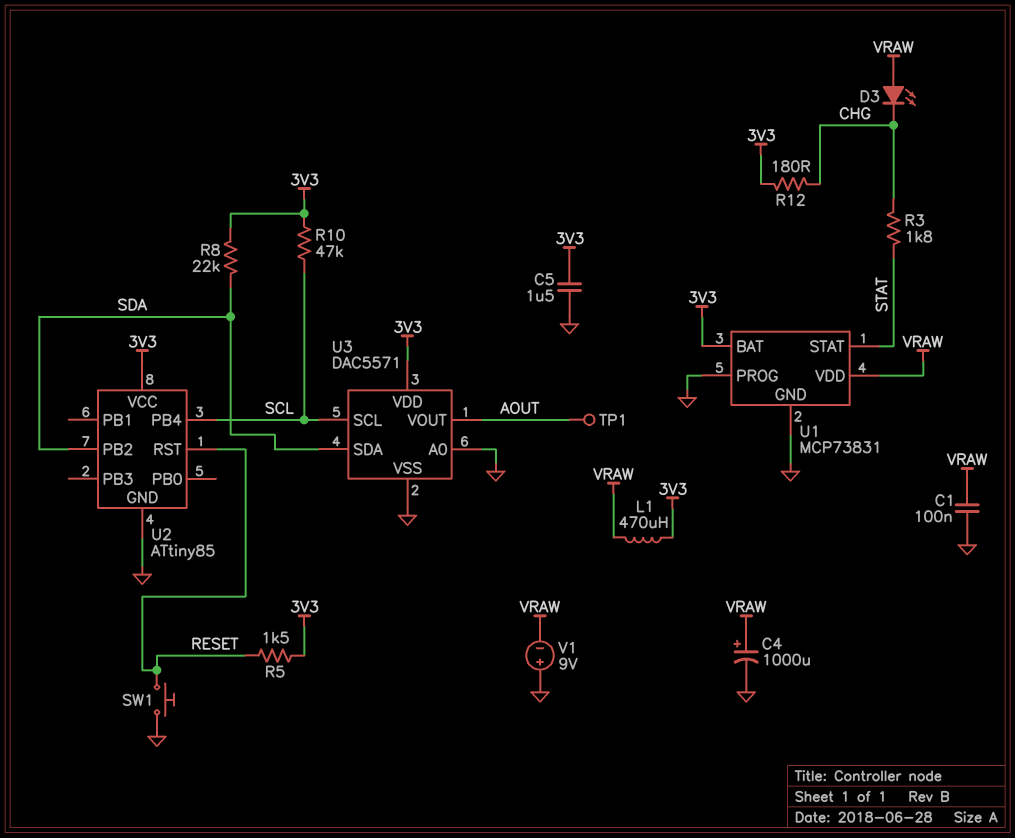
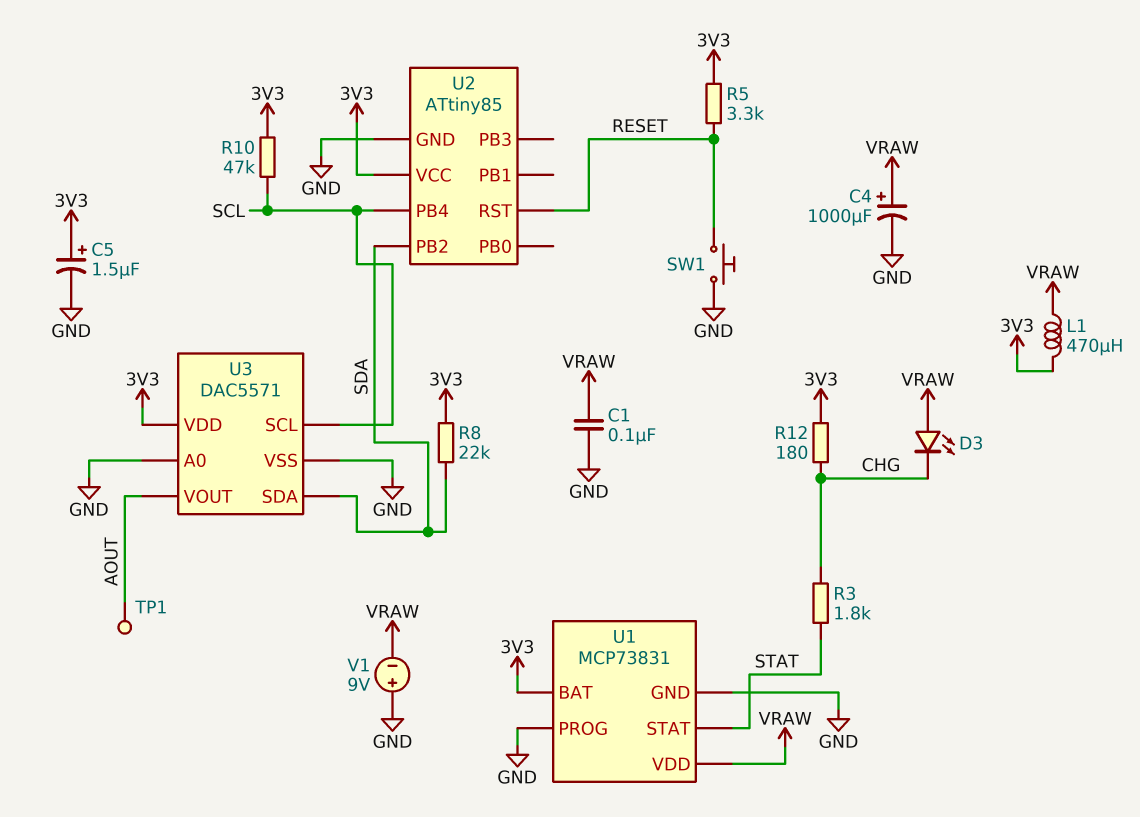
C5: 1.5uF (3V3, GND) -> 1.5uF (plus 3V3, minus GND)
R5: 1.5k (3V3, RESET) -> 3.3k (3V3, RESET)

